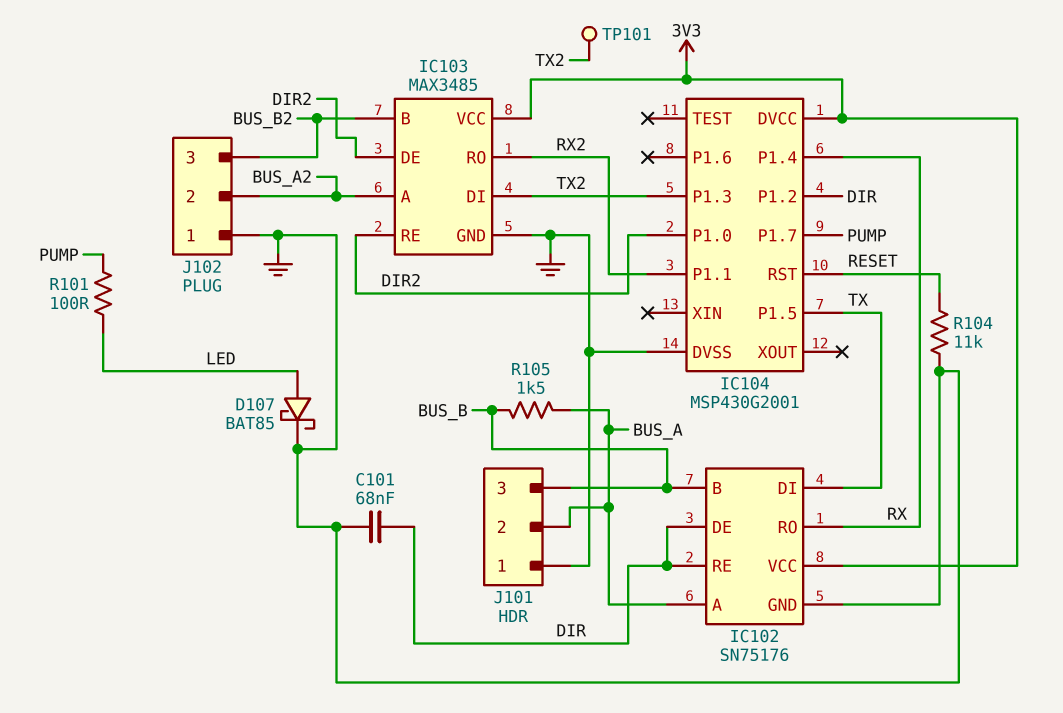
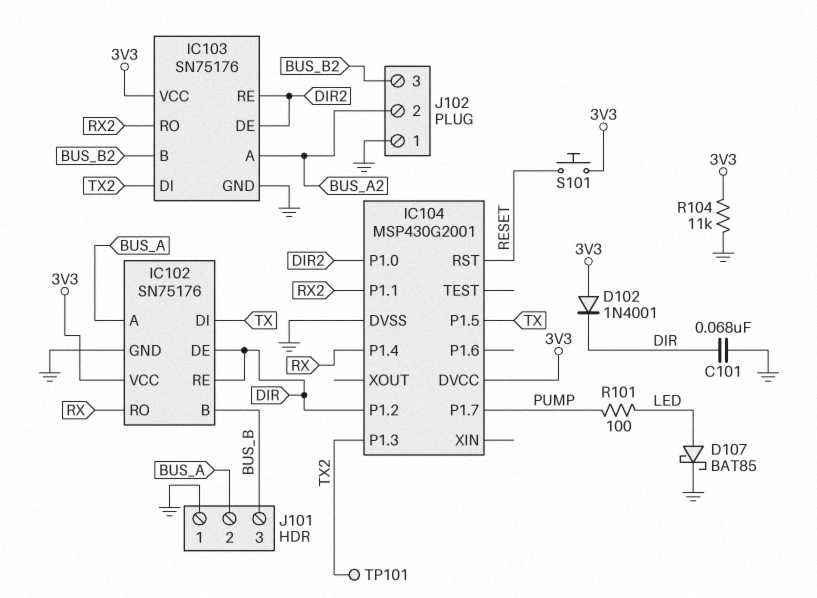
D102: none -> diode 1N4001 (A 3V3, K DIR)
IC103: MAX3485 -> SN75176
R104: 11k (GND, RESET) -> 11k (3V3, GND)
R105: 1.5k (BUS_A, BUS_B) -> none
S101: none -> button (3V3, RESET)

